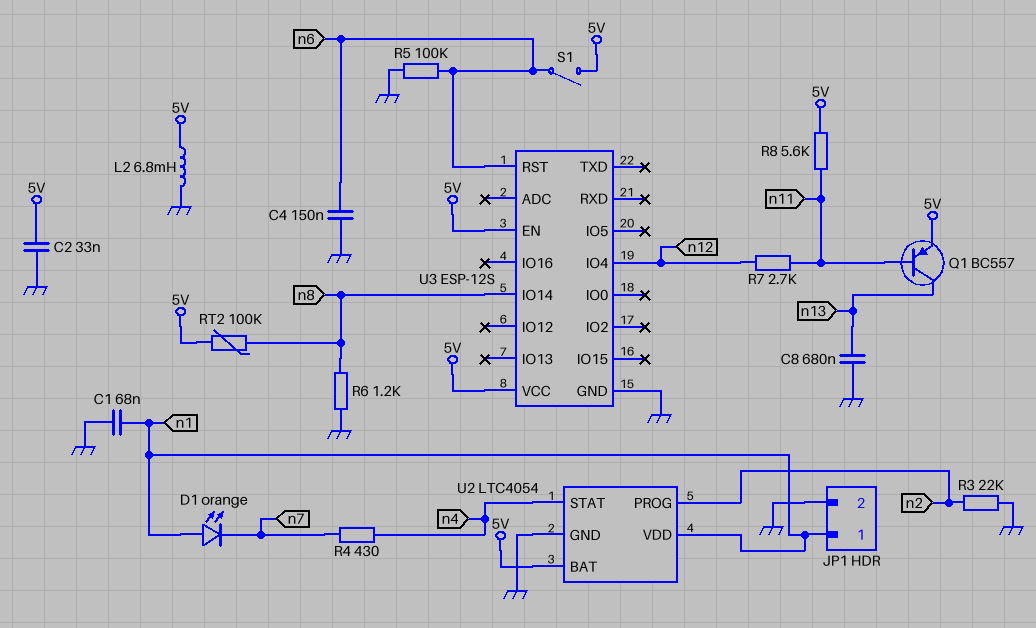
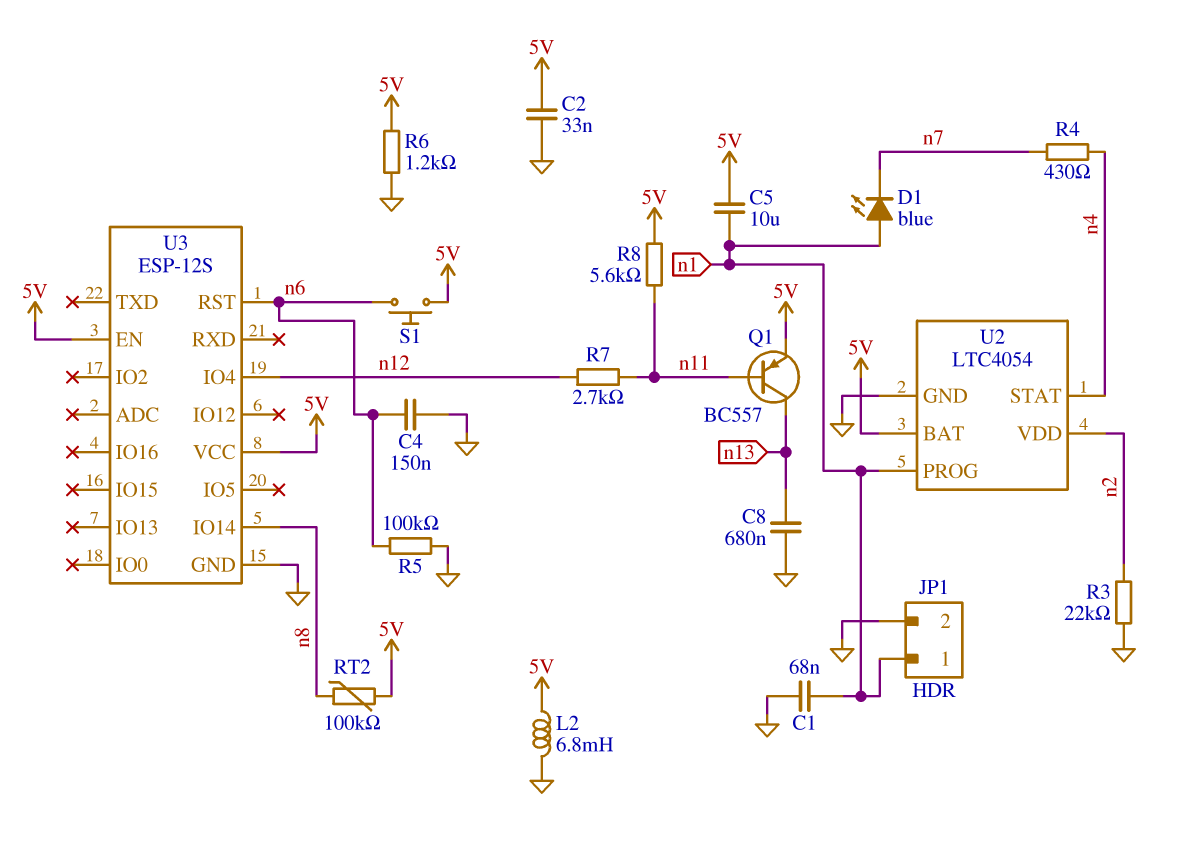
C5: none -> 10uF (5V, n1)
D1: LED orange (A n1, K n7) -> LED blue (A n1, K n7)
R6: 1.2k (GND, n8) -> 1.2k (5V, GND)
S1: switch (5V, n6) -> button (5V, n6)
U2 pin PROG: n2 -> n1
U2 pin VDD: n1 -> n2

